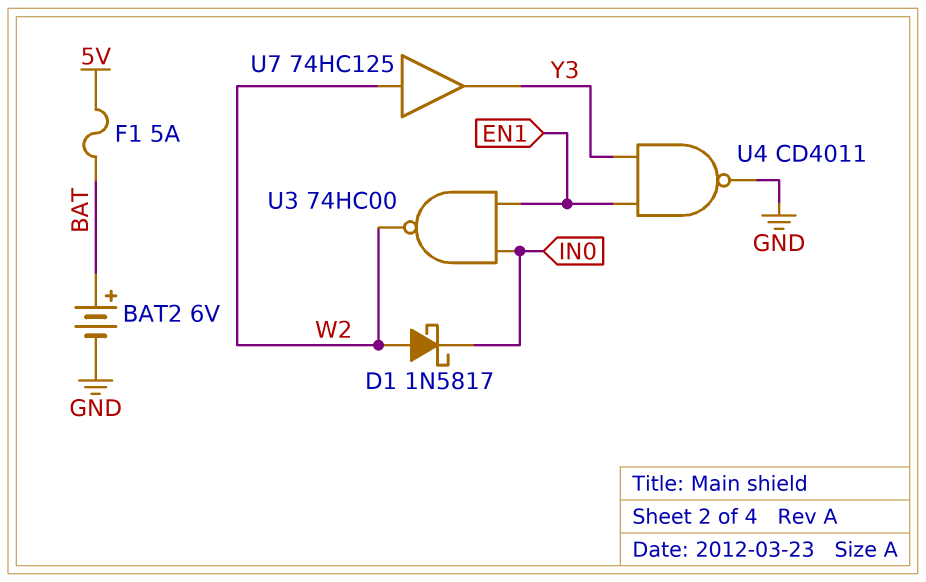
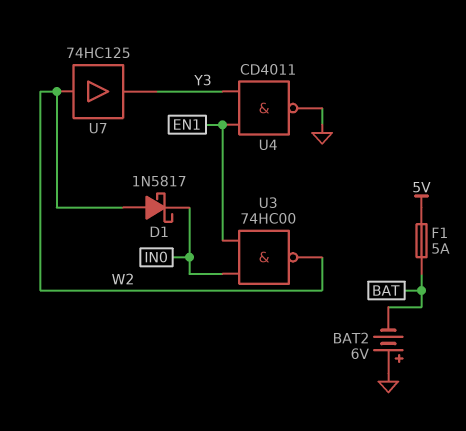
BAT2: 6V (plus BAT, minus GND) -> 6V (plus GND, minus BAT)

